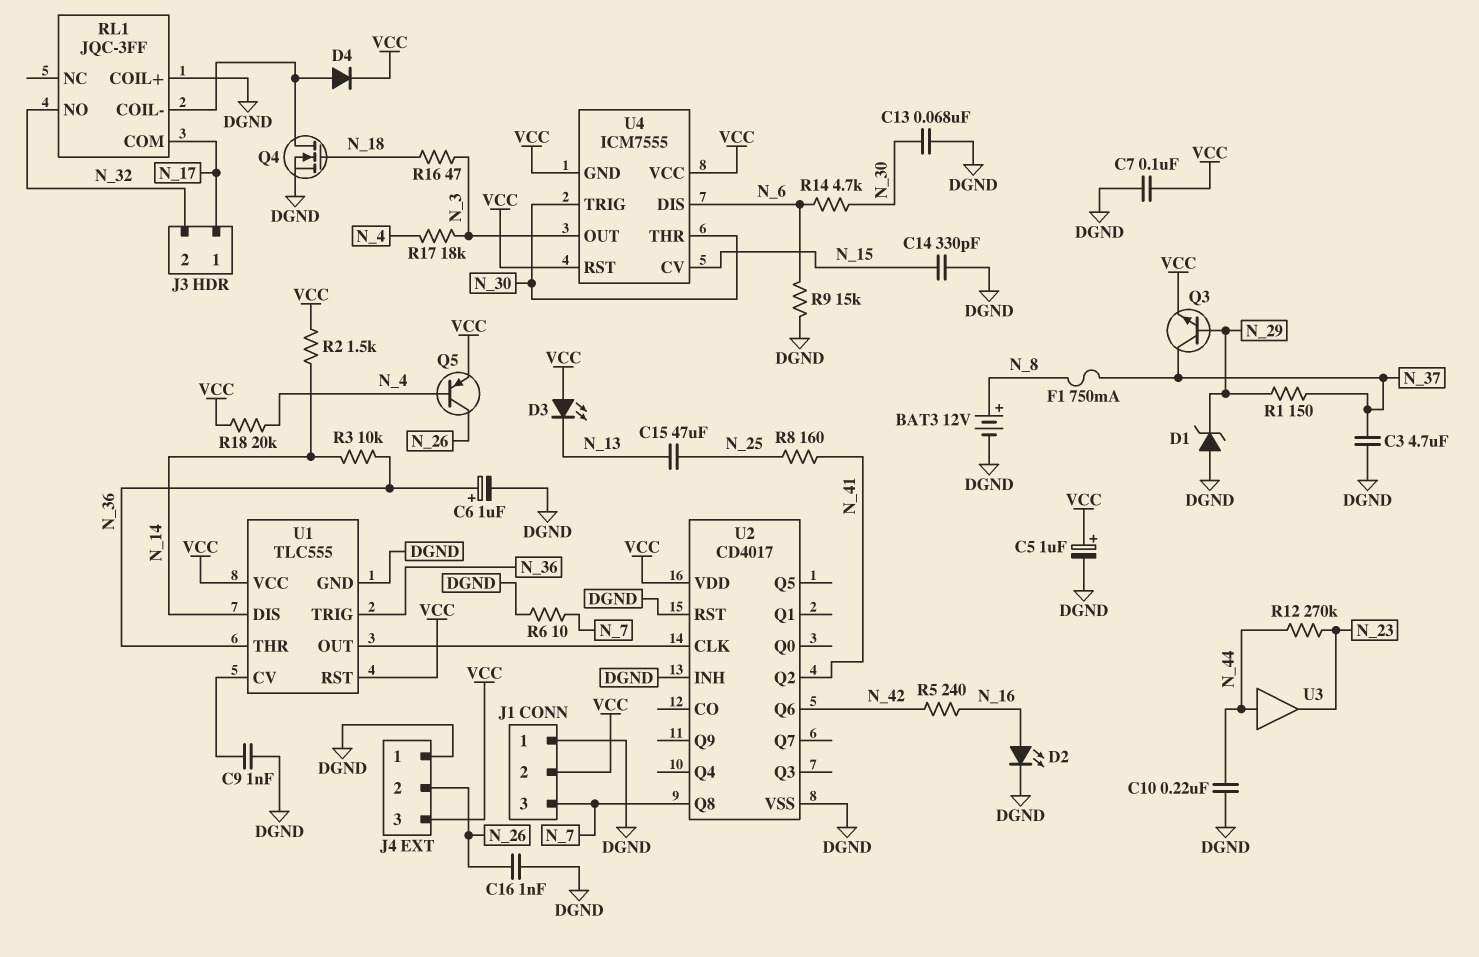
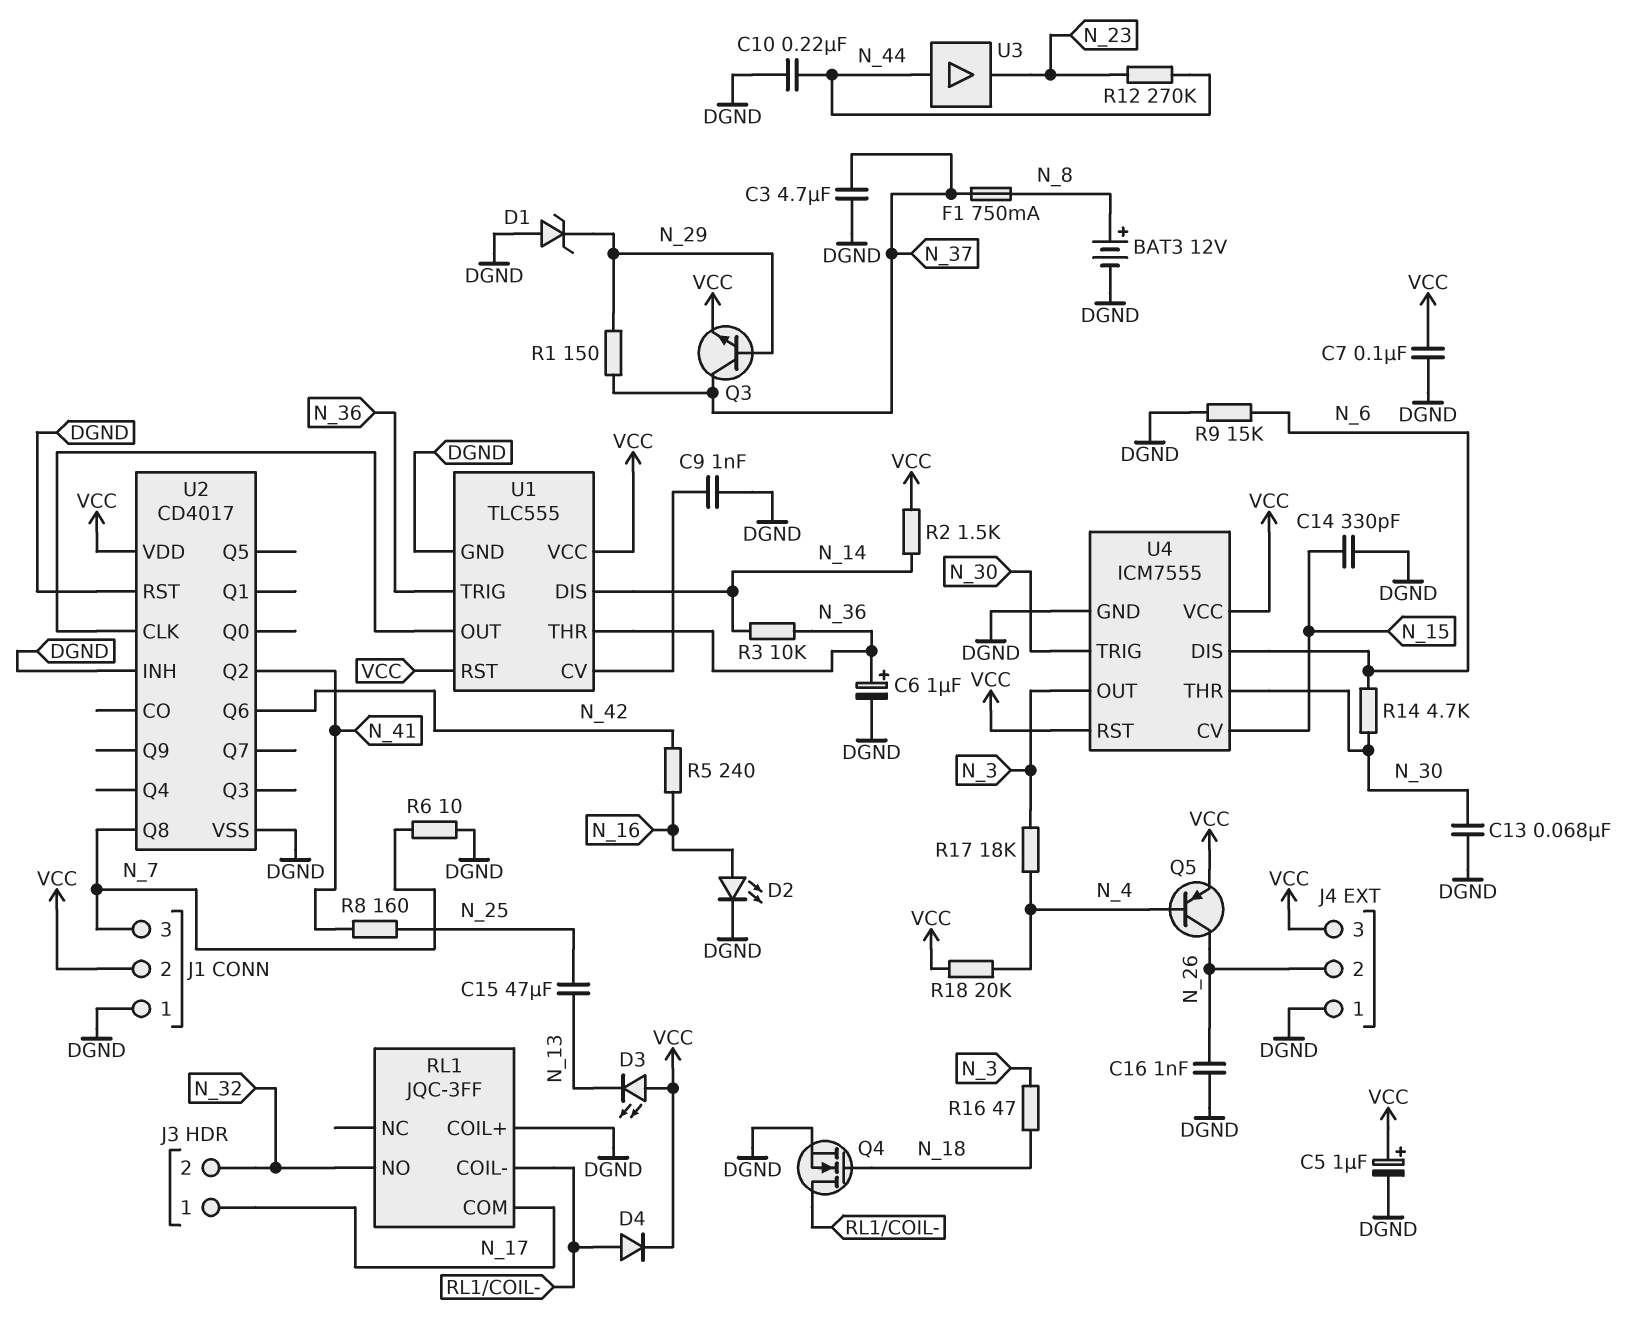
U4 pin GND: VCC -> DGND

